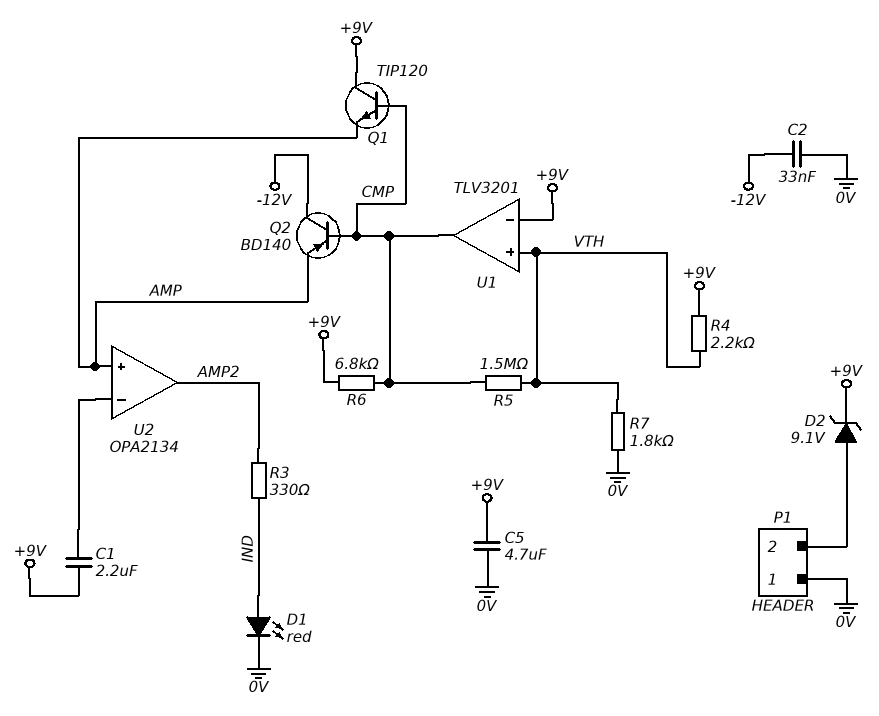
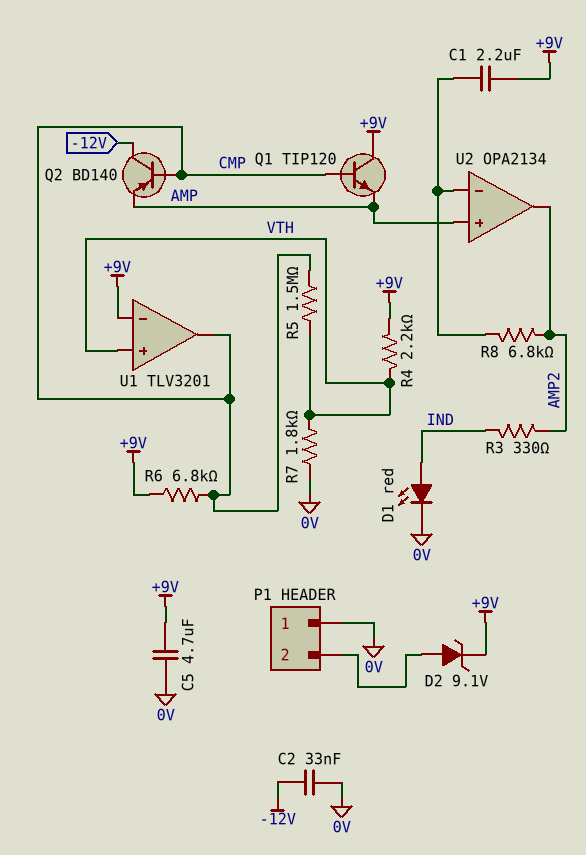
R8: none -> 6.8k (AMP2, U2/in-)

